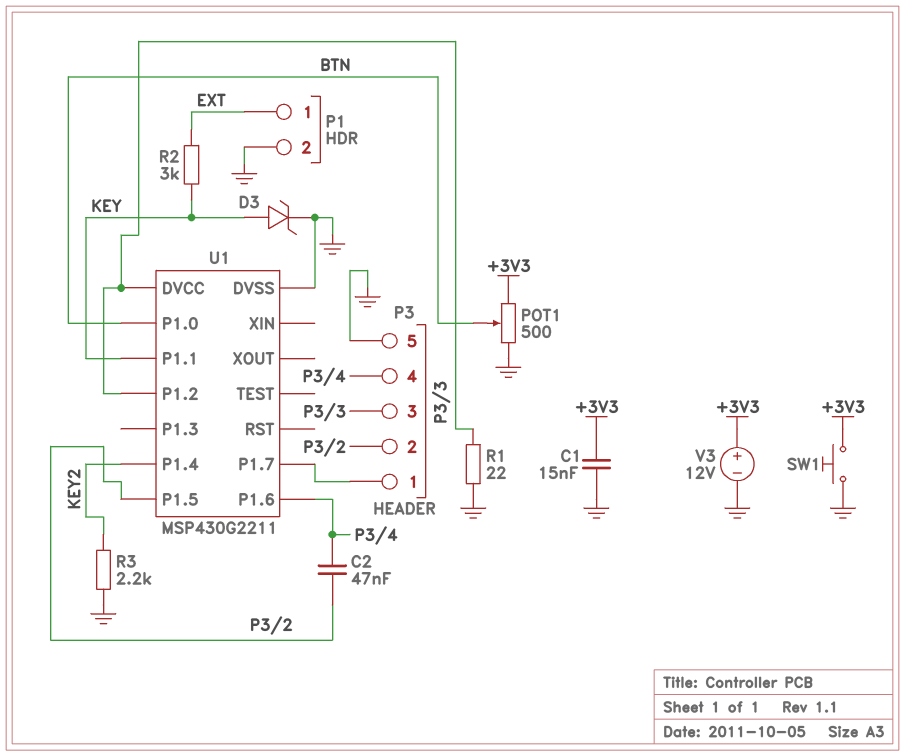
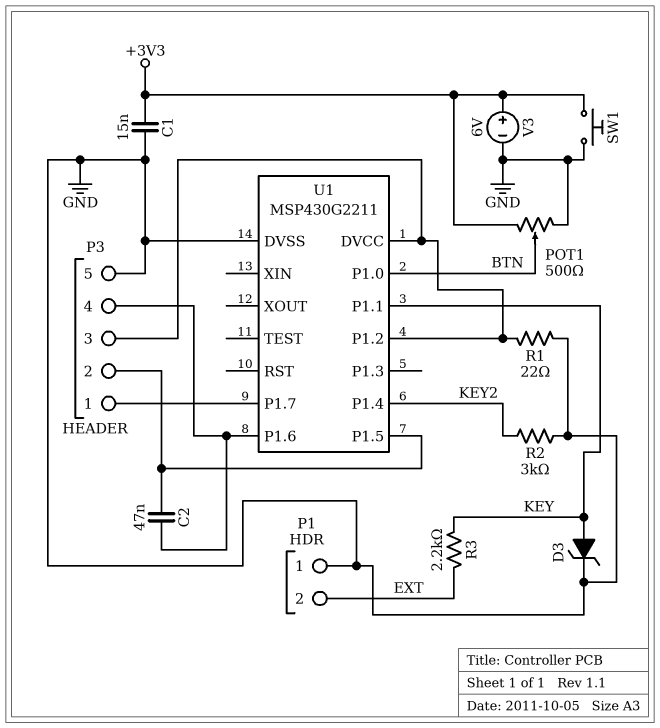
P1 pin 1: EXT -> GND
P1 pin 2: GND -> EXT
R2: 3k (EXT, KEY) -> 3k (GND, KEY2)
R3: 2.2k (GND, KEY2) -> 2.2k (EXT, KEY)
V3: 12V (plus +3V3, minus GND) -> 6V (plus +3V3, minus GND)

